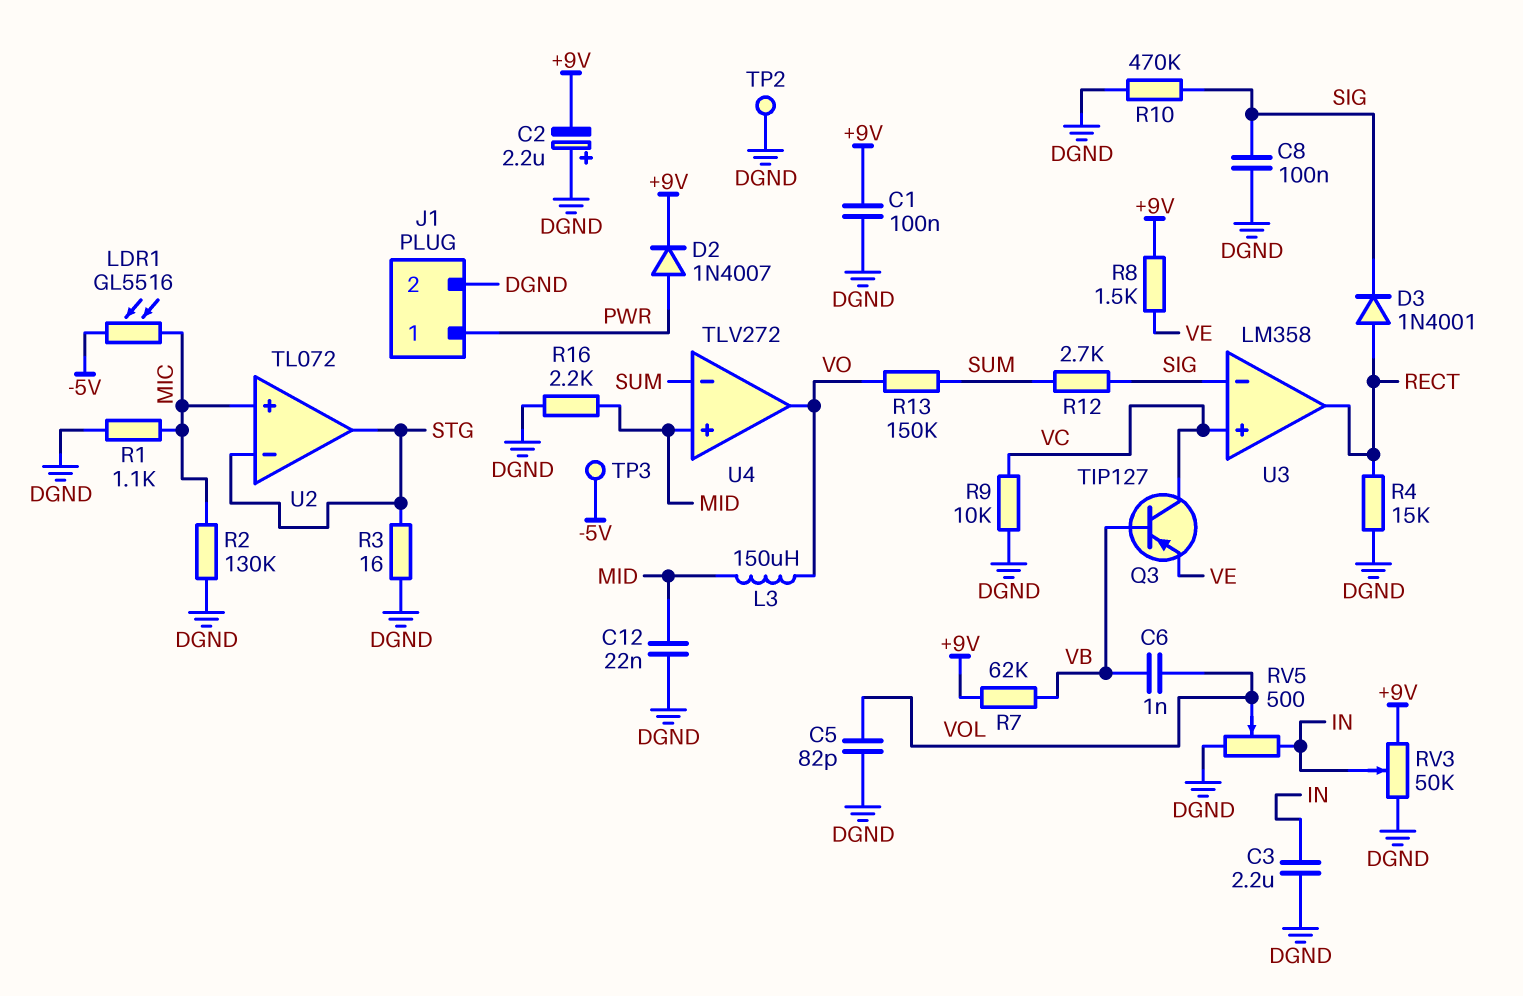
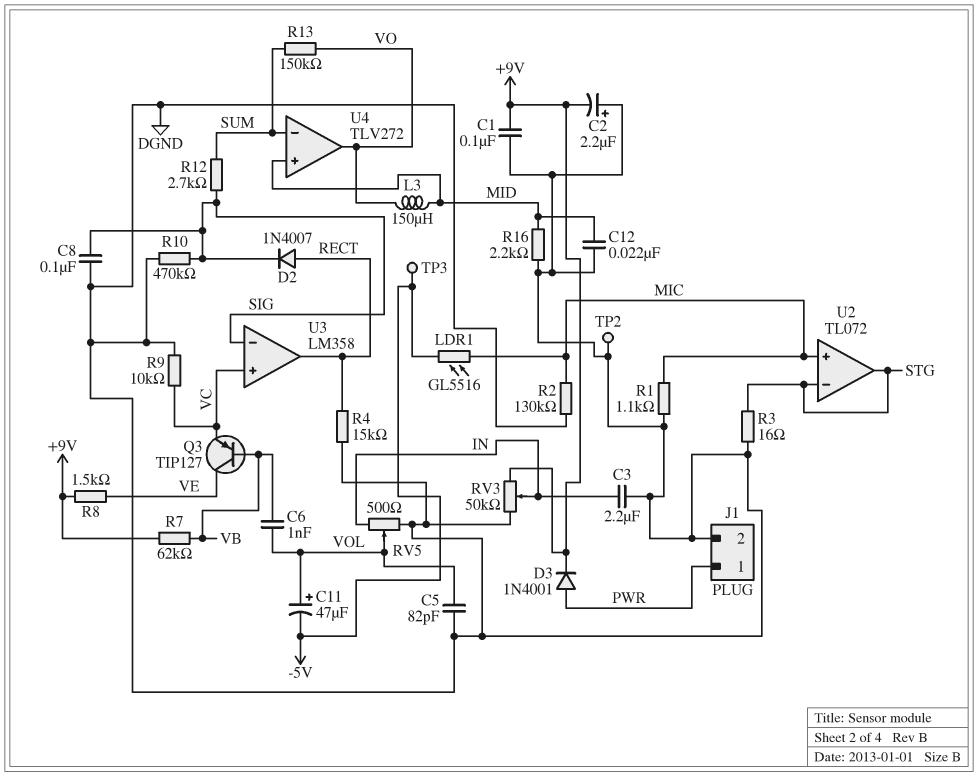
C11: none -> 47uF (plus VOL, minus -5V)
D2: diode 1N4007 (A PWR, K +9V) -> diode 1N4007 (A RECT, K SIG)
D3: diode 1N4001 (A RECT, K SIG) -> diode 1N4001 (A PWR, K +9V)
Q3: PNP TIP127 (B VB, C VC, E VE) -> PNP TIP127 (B VB, C VE, E VC)

